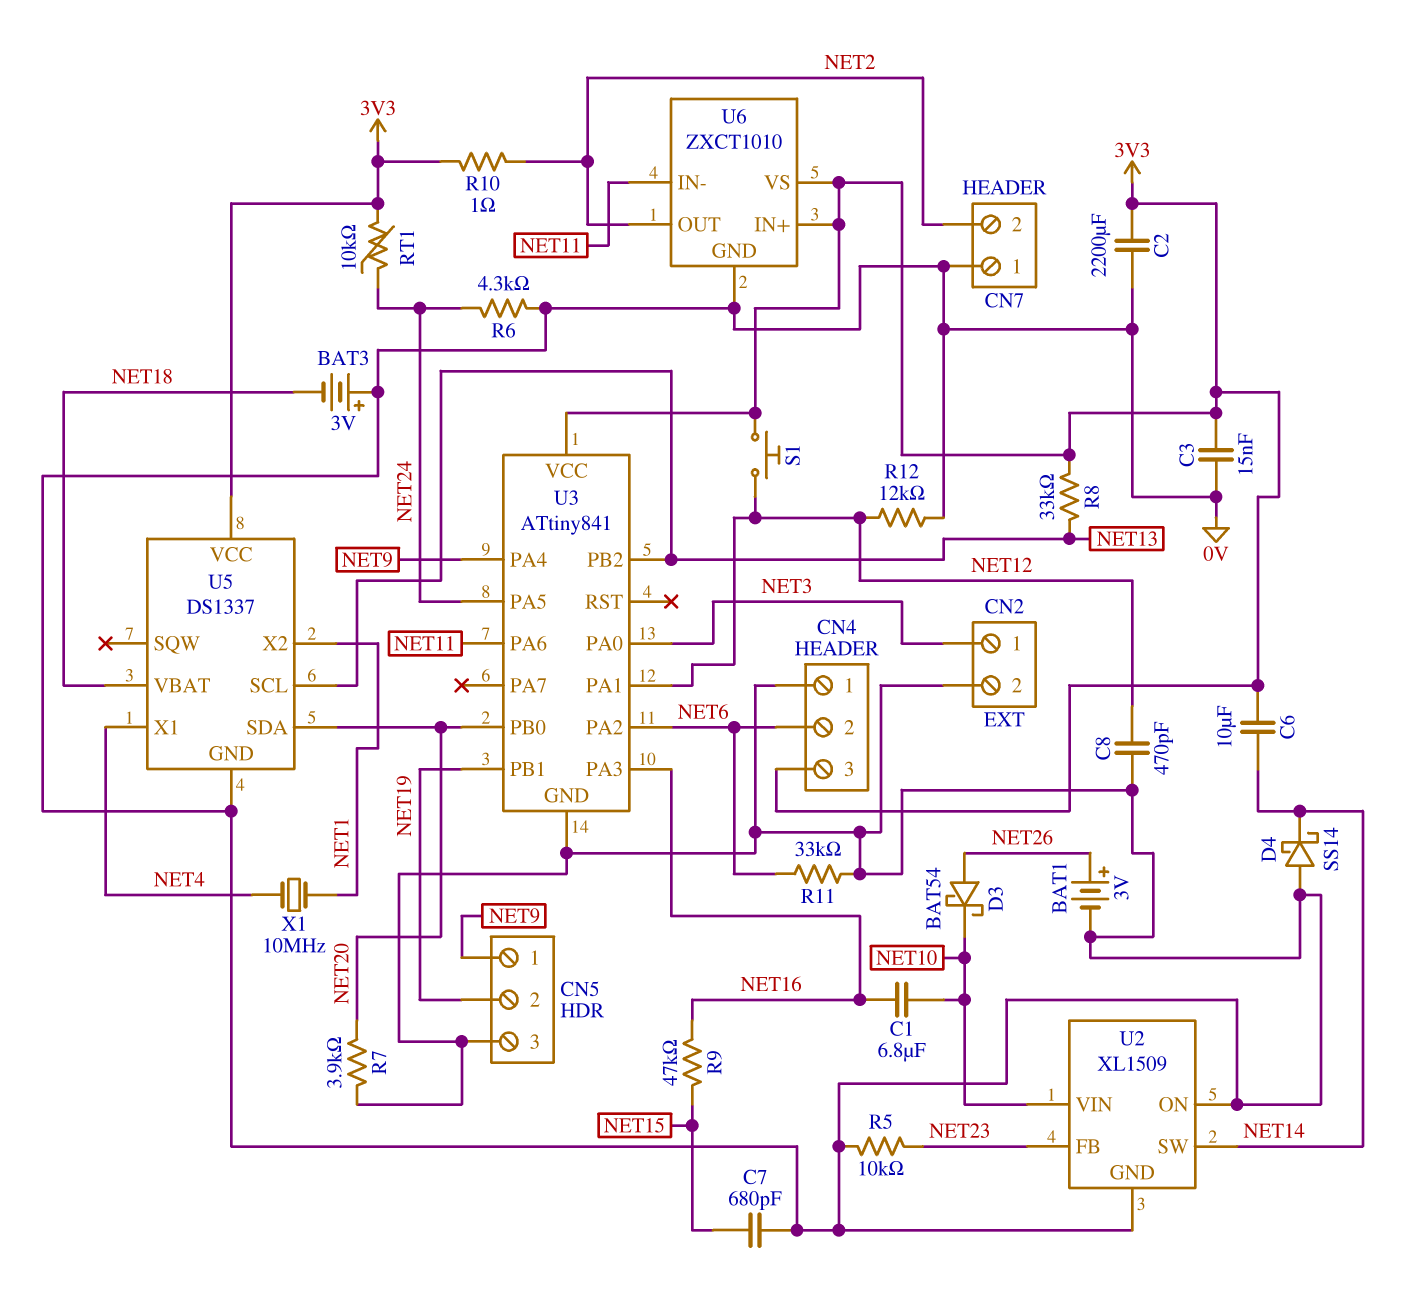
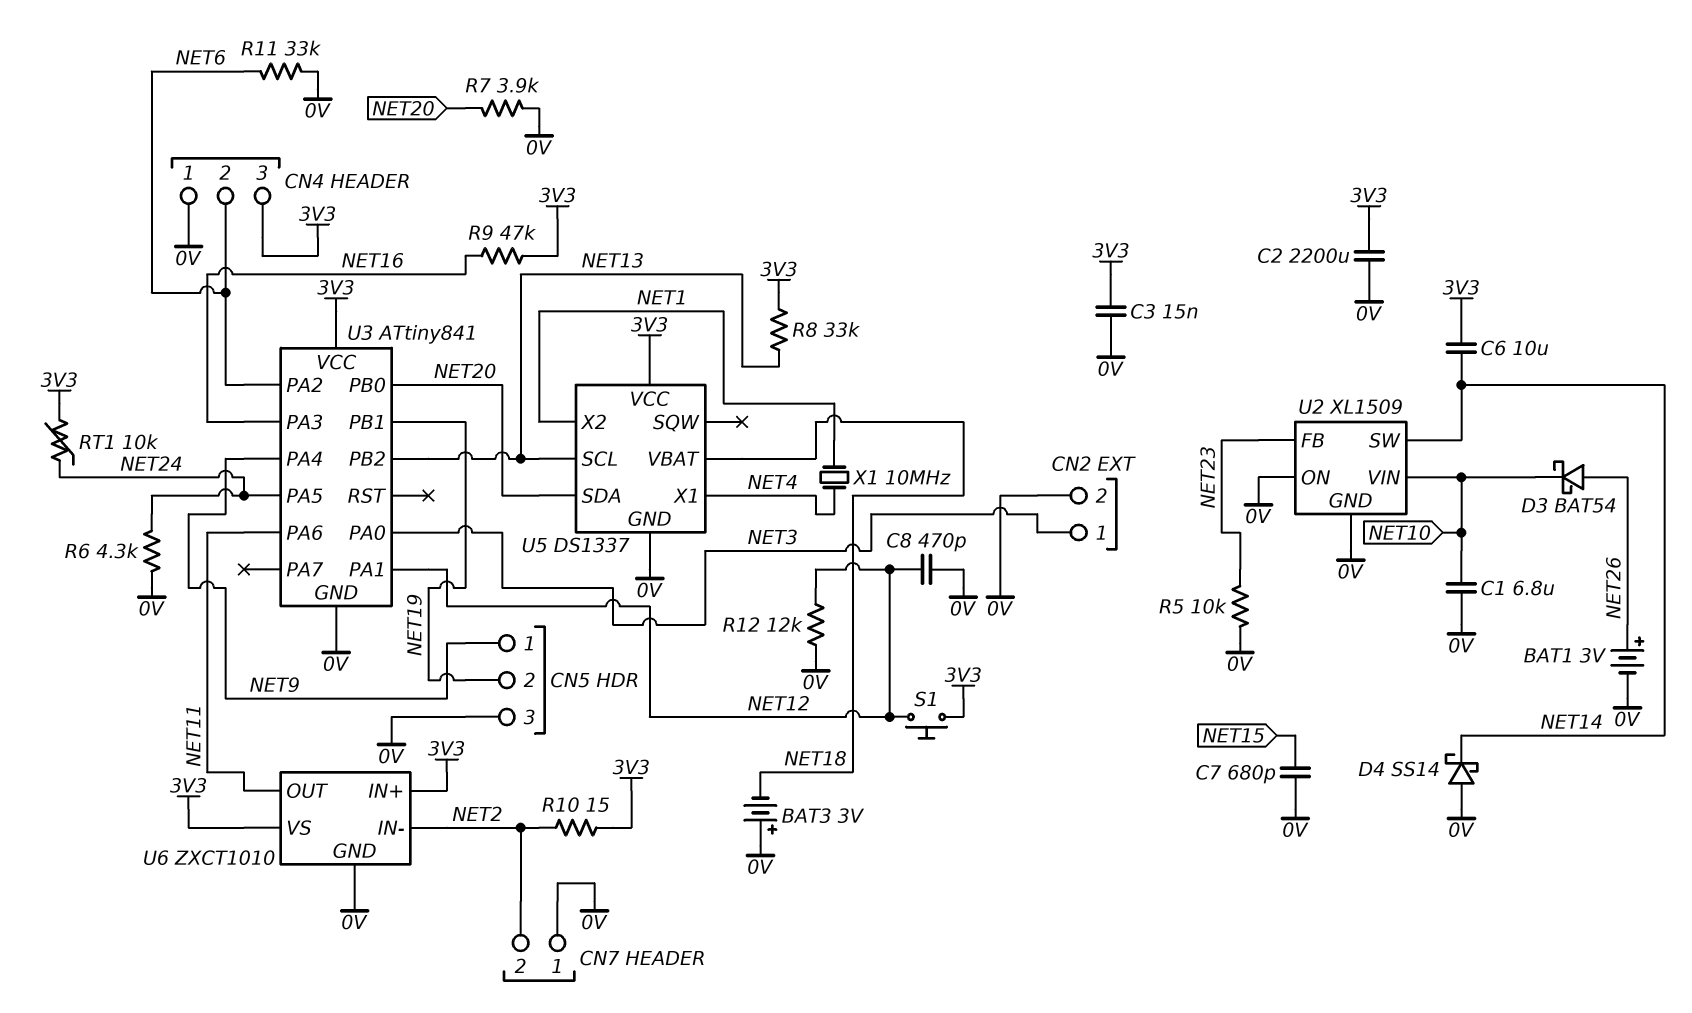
C1: 6.8uF (NET10, NET16) -> 6.8uF (0V, NET10)
R9: 47k (NET15, NET16) -> 47k (3V3, NET16)
R10: 1 (3V3, NET2) -> 15 (3V3, NET2)
U6 pin IN-: NET11 -> NET2
U6 pin OUT: NET2 -> NET11

